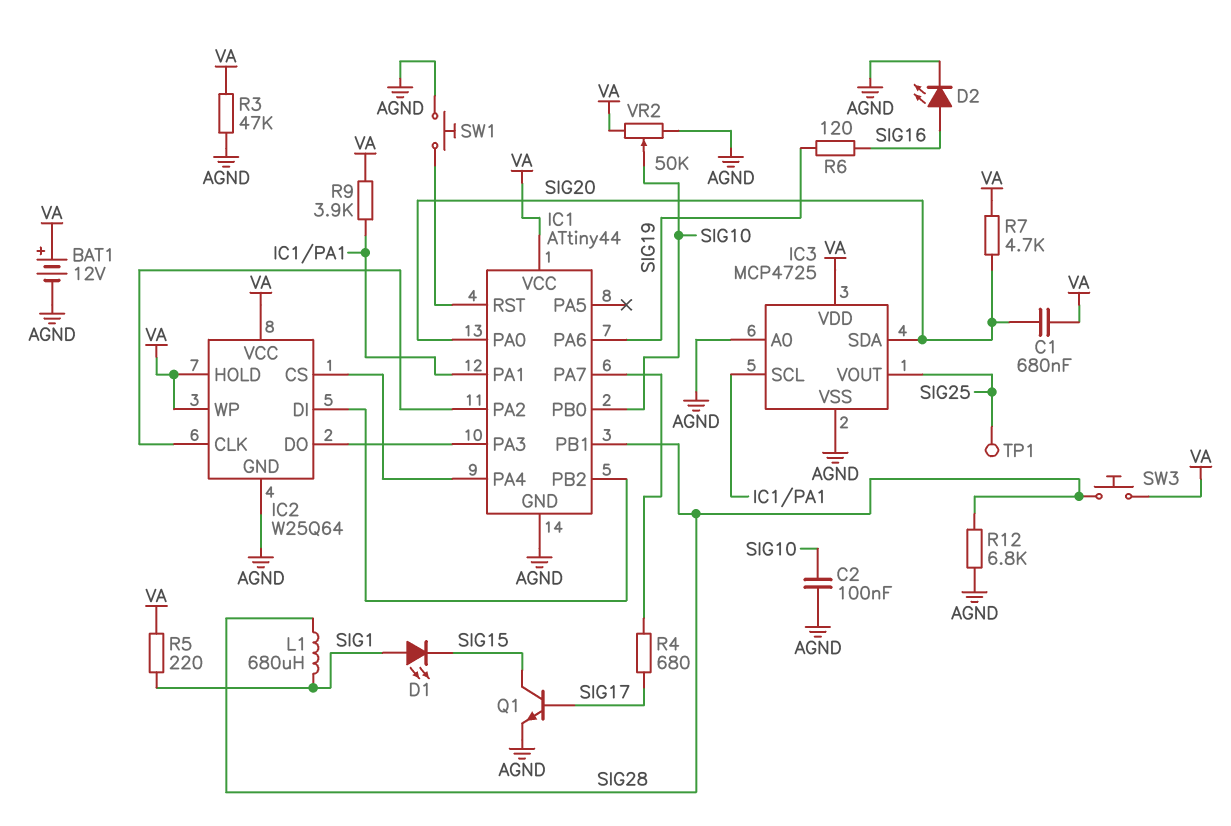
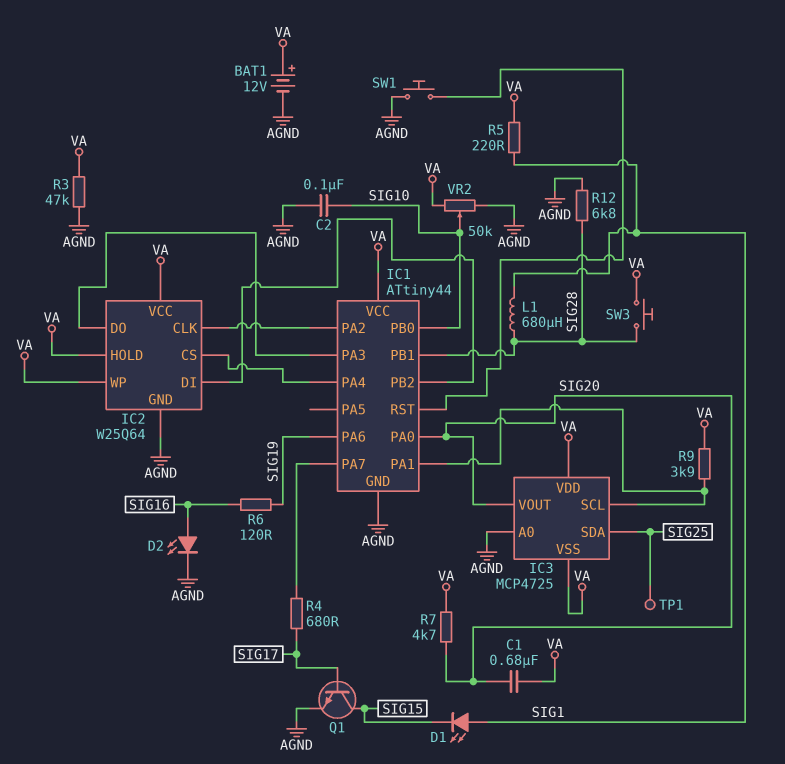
IC3 pin SDA: SIG20 -> SIG25
IC3 pin VOUT: SIG25 -> SIG20
IC3 pin VSS: AGND -> VA

